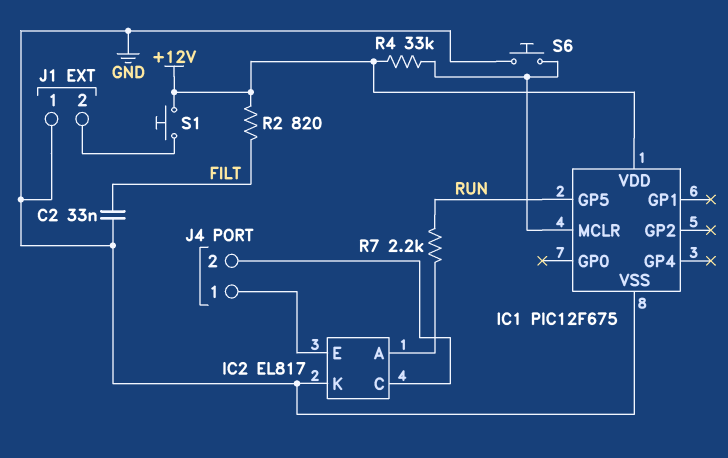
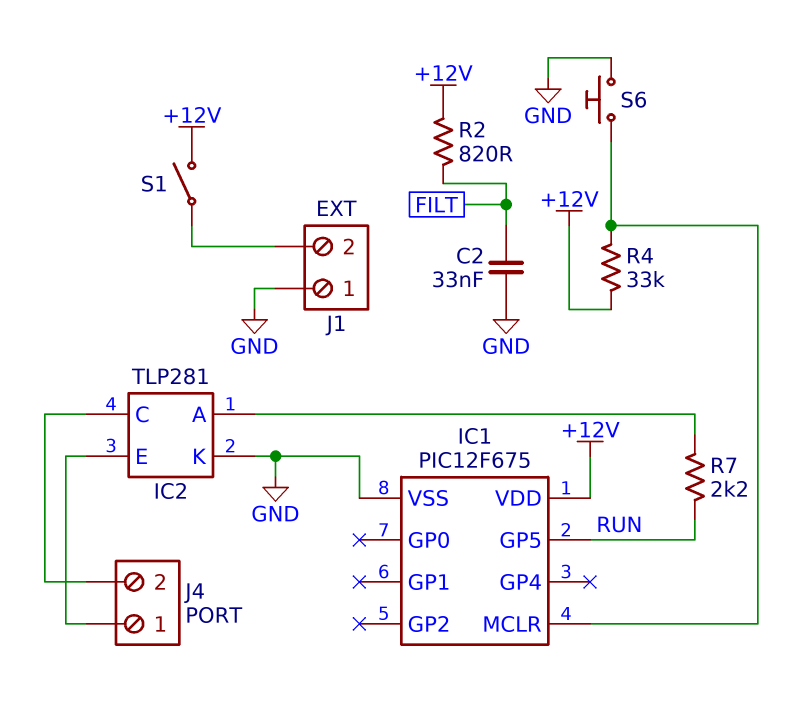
IC2: EL817 -> TLP281
S1: button (+12V, J1/2) -> switch (+12V, J1/2)

